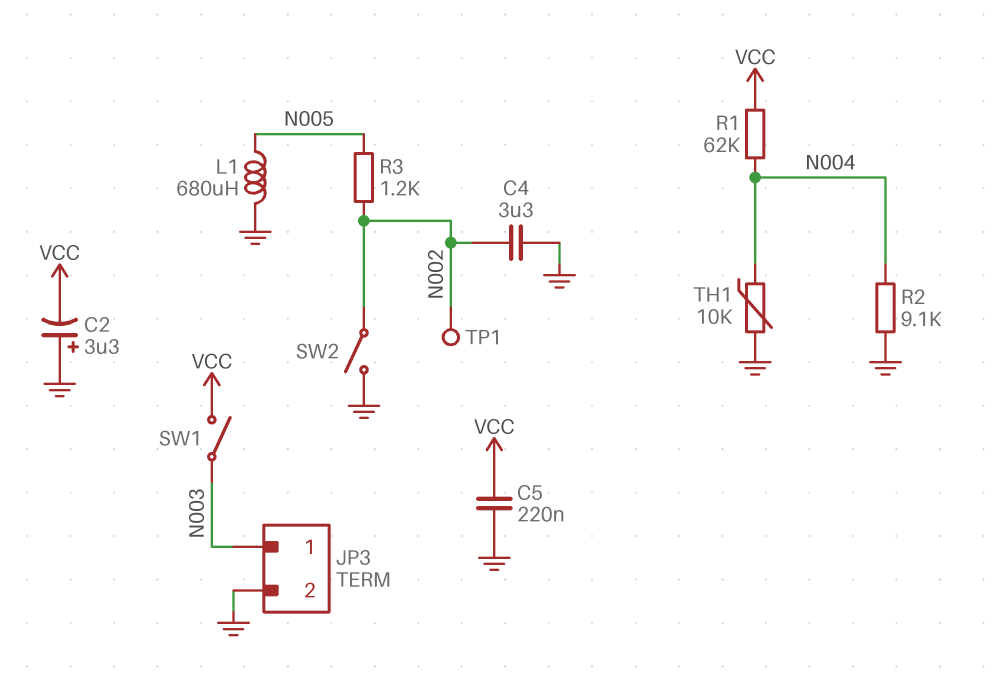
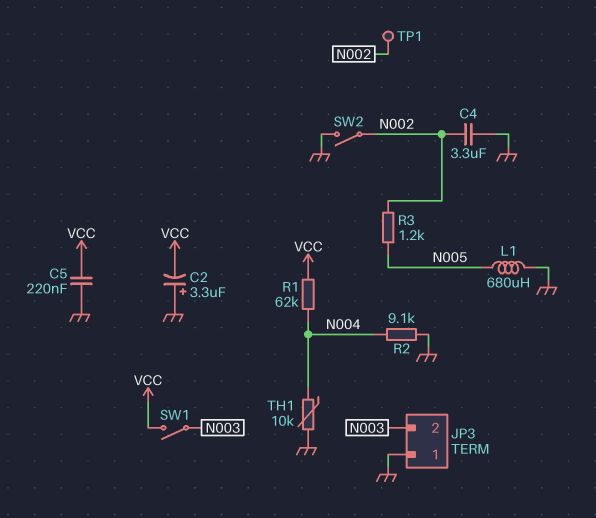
JP3 pin 1: N003 -> GND
JP3 pin 2: GND -> N003

